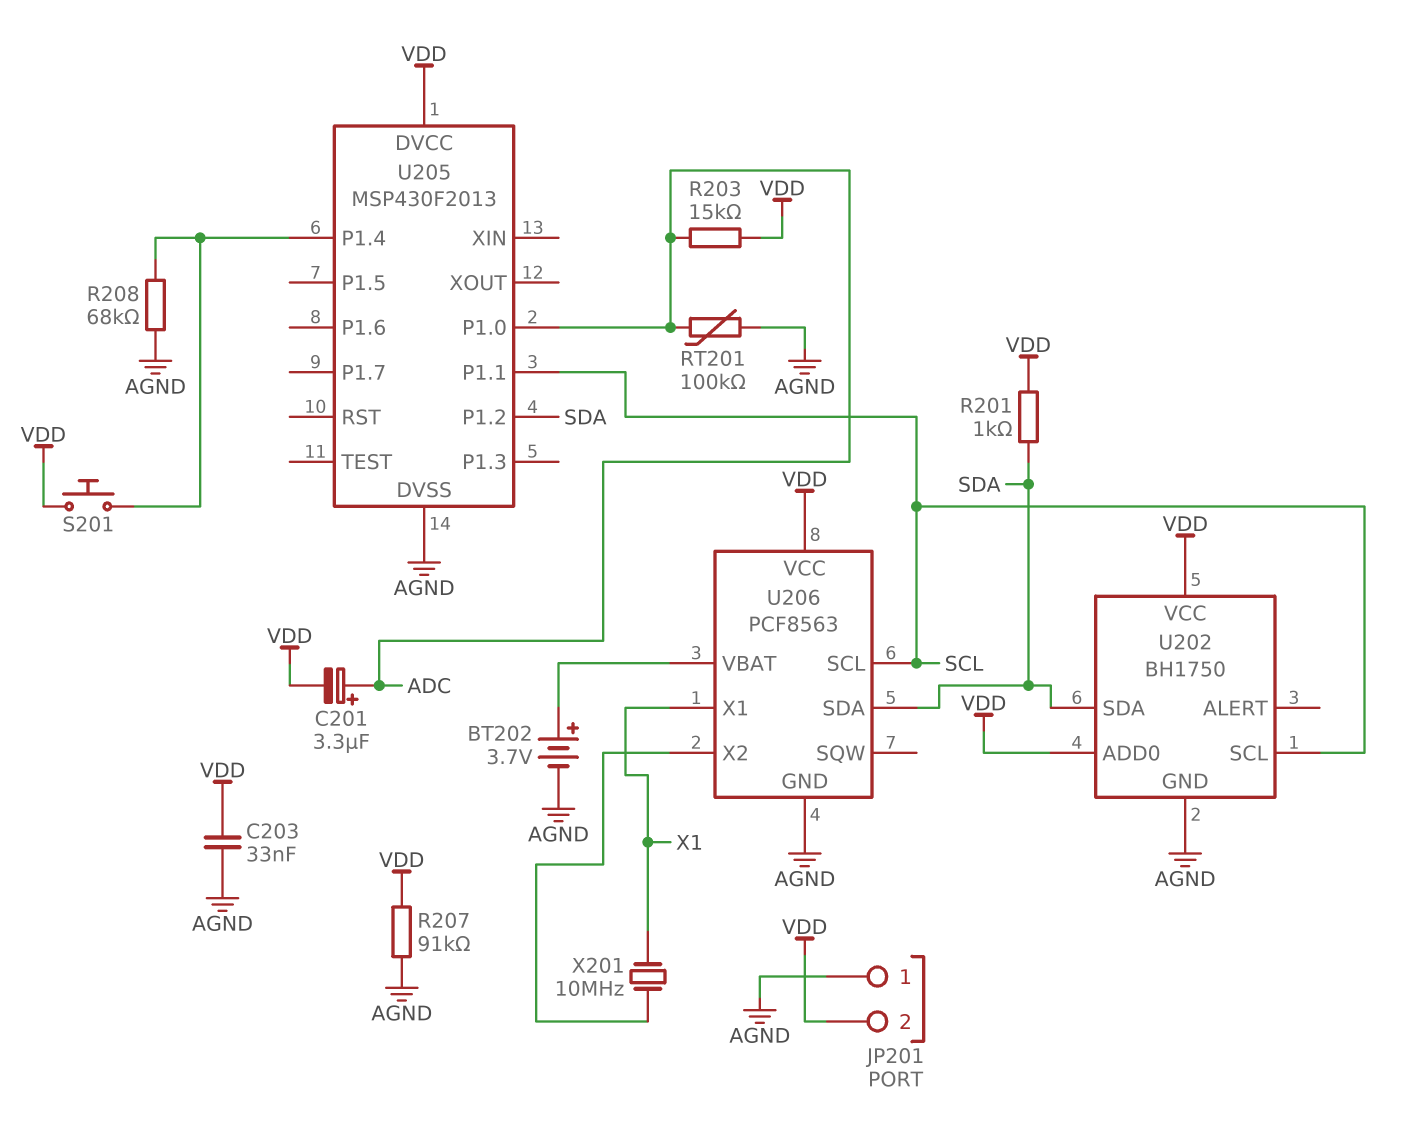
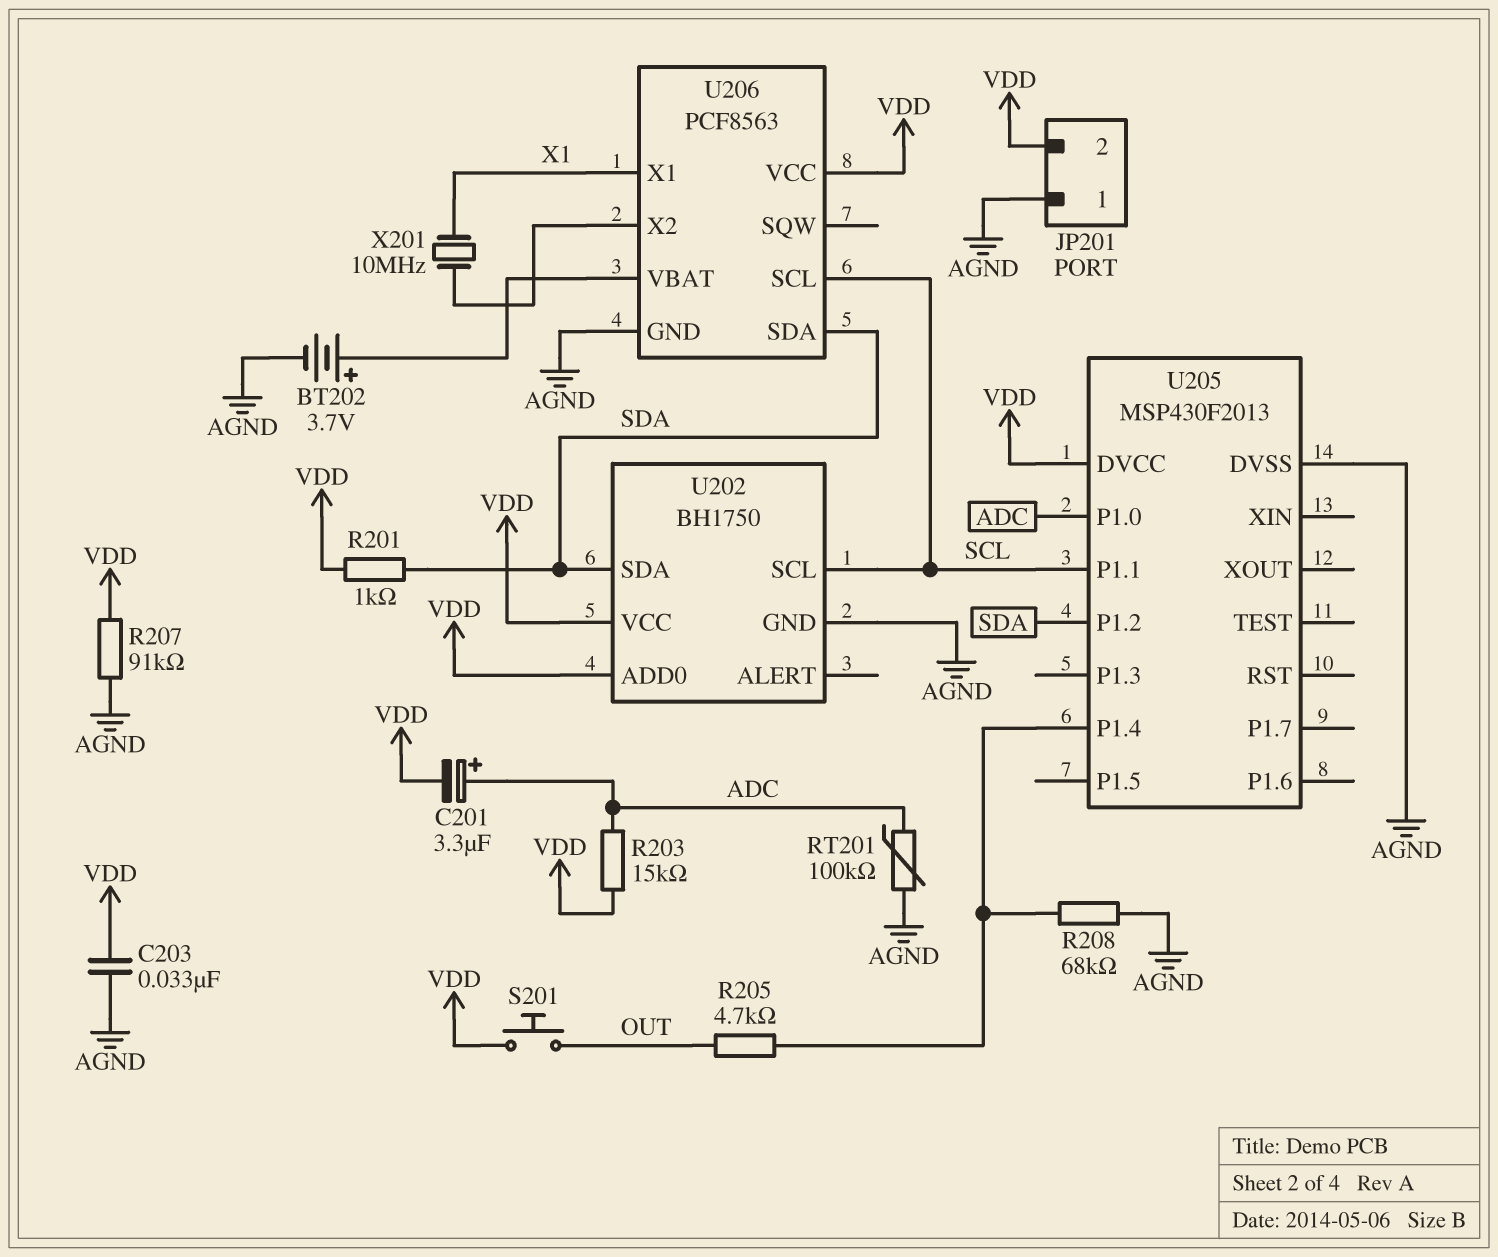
R205: none -> 4.7k (OUT, U205/P1.4)
S201: button (U205/P1.4, VDD) -> button (OUT, VDD)

